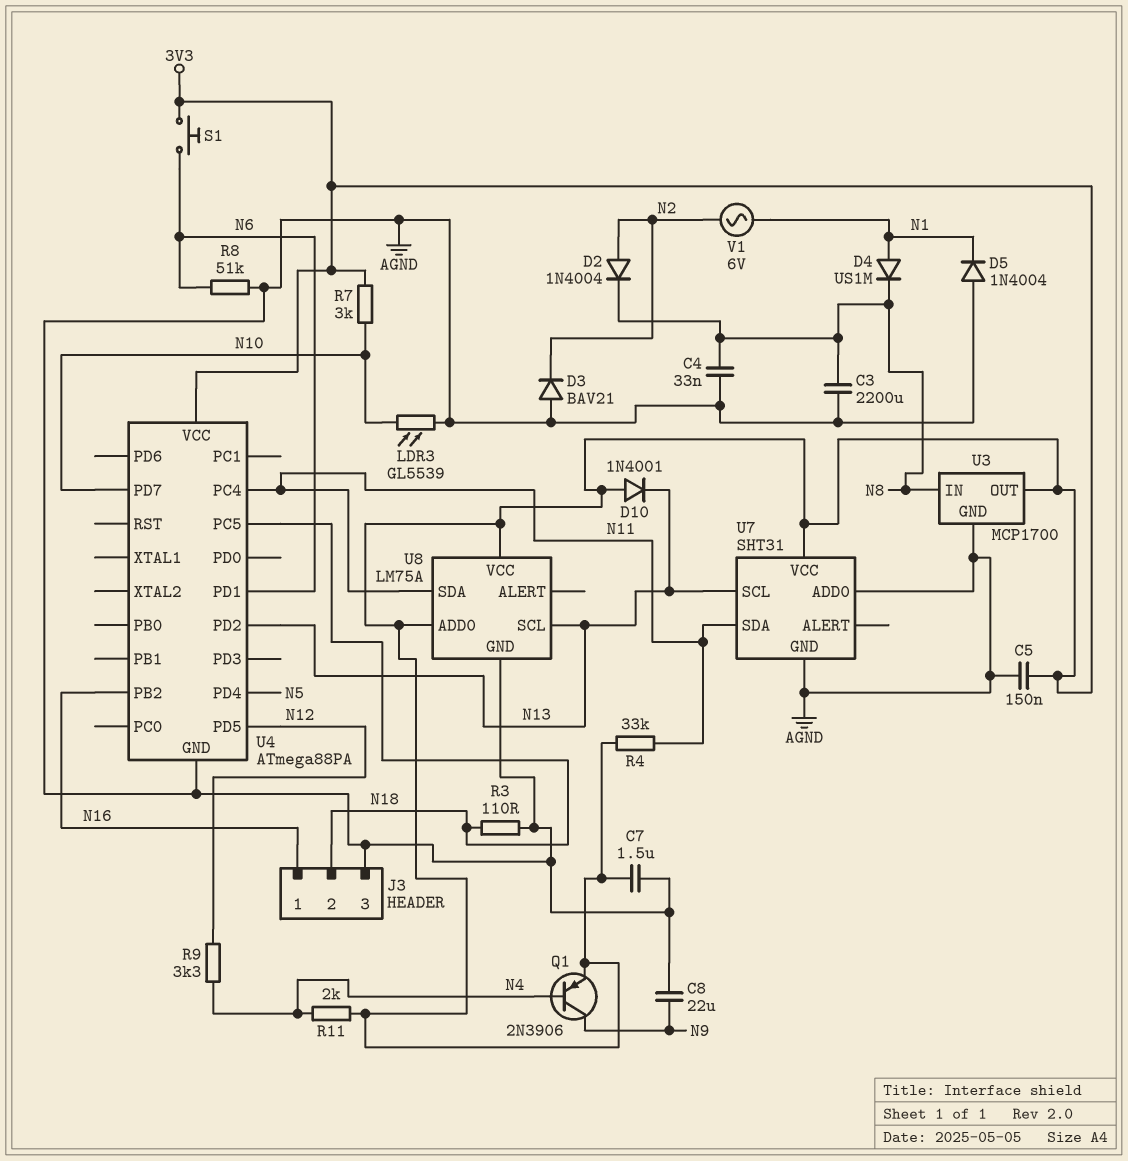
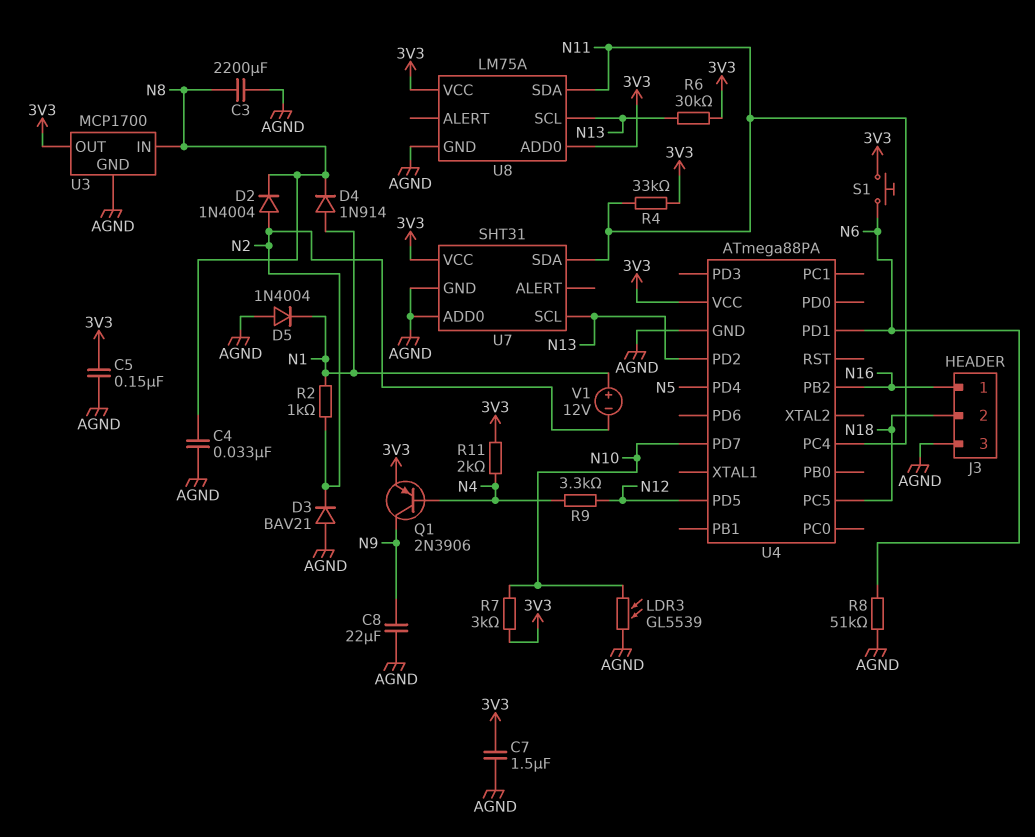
D4: diode US1M (A N1, K N8) -> diode 1N914 (A N1, K N8)
D10: diode 1N4001 (A 3V3, K N13) -> none
R2: none -> 1k (N1, N2)
R3: 110 (AGND, N18) -> none
R6: none -> 30k (3V3, N13)
V1: AC 6V (N1, N2) -> 12V (plus N1, minus N2)

